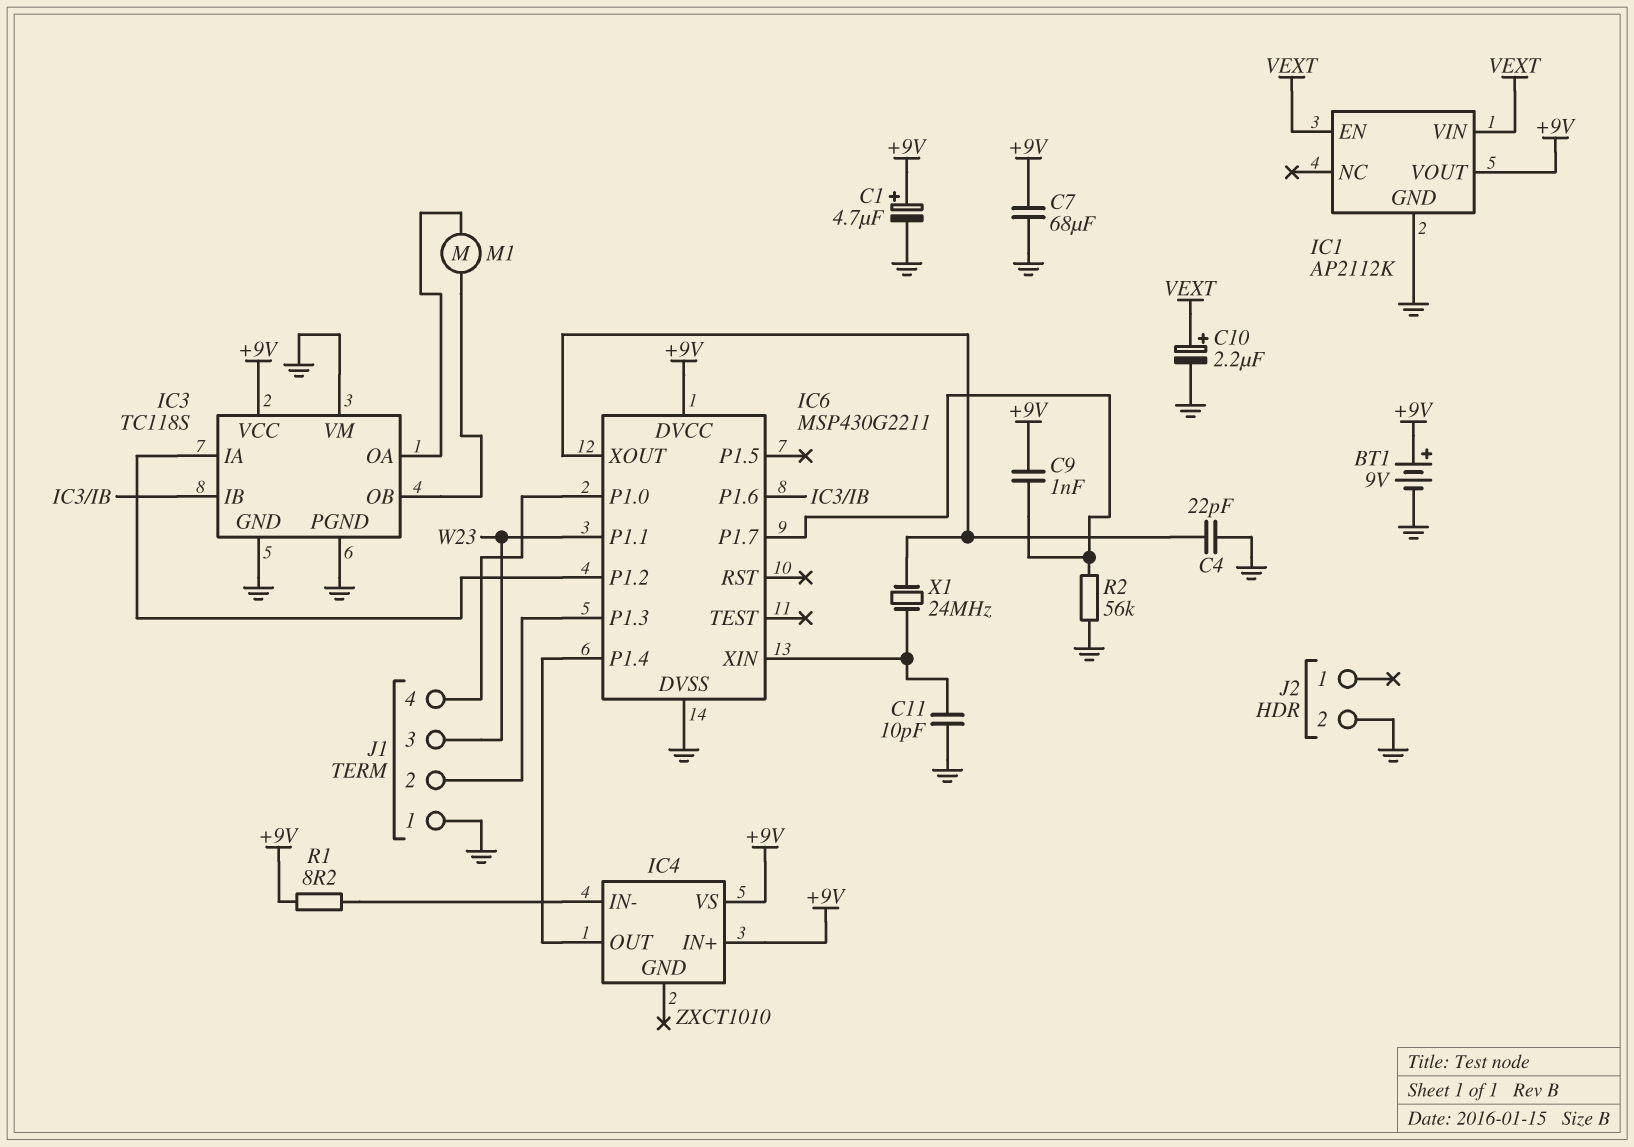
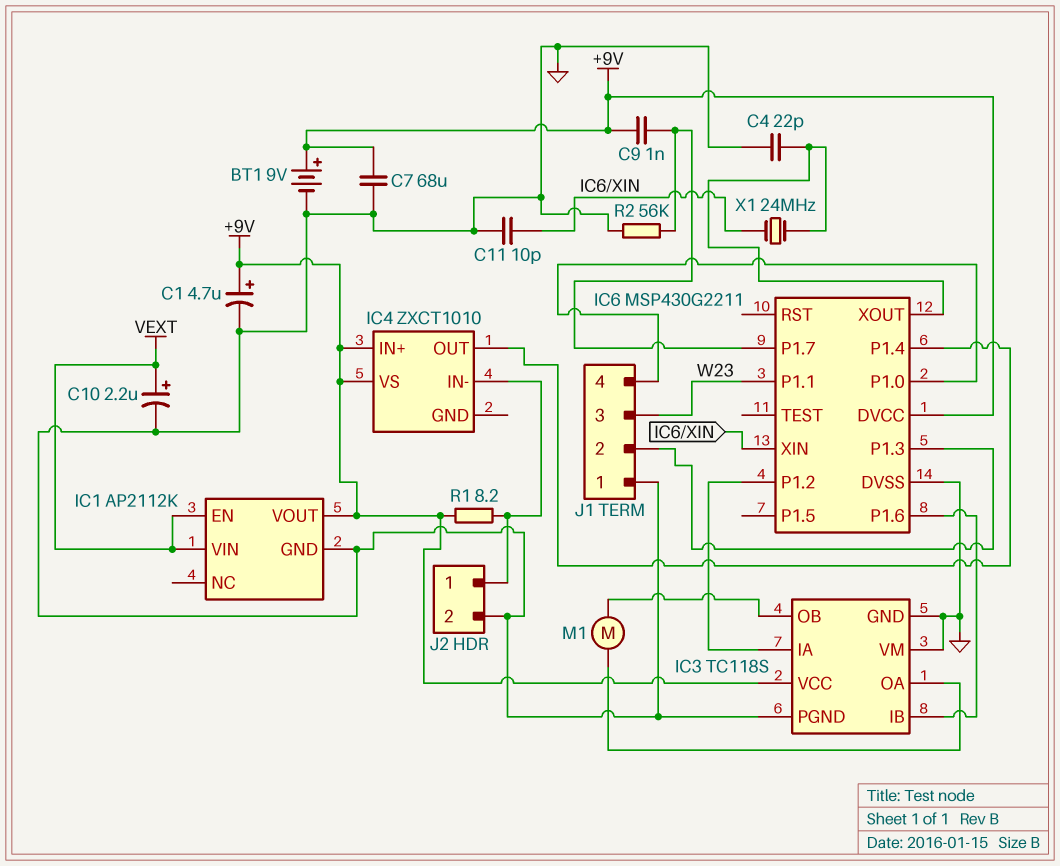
J2 pin 1: none -> IC4/IN-

